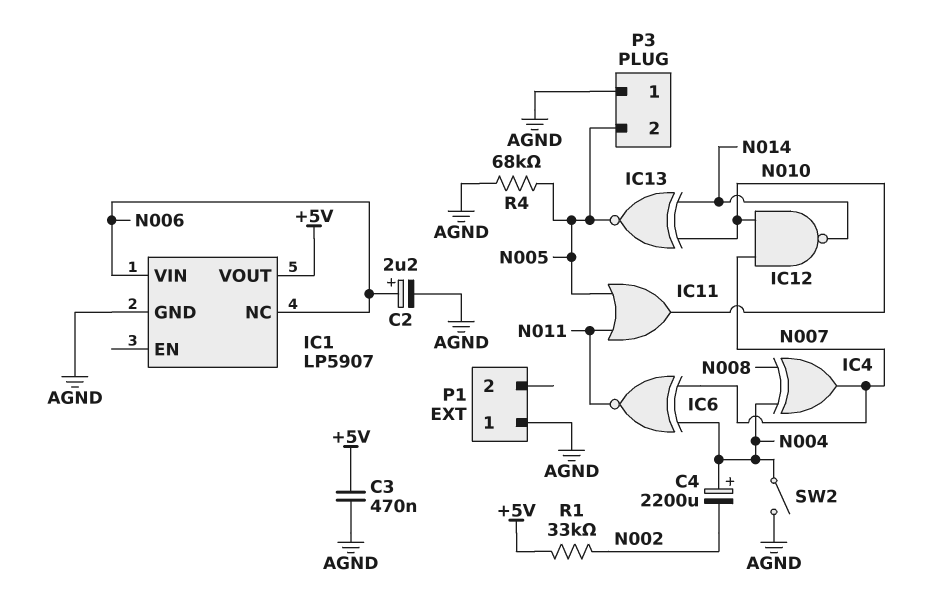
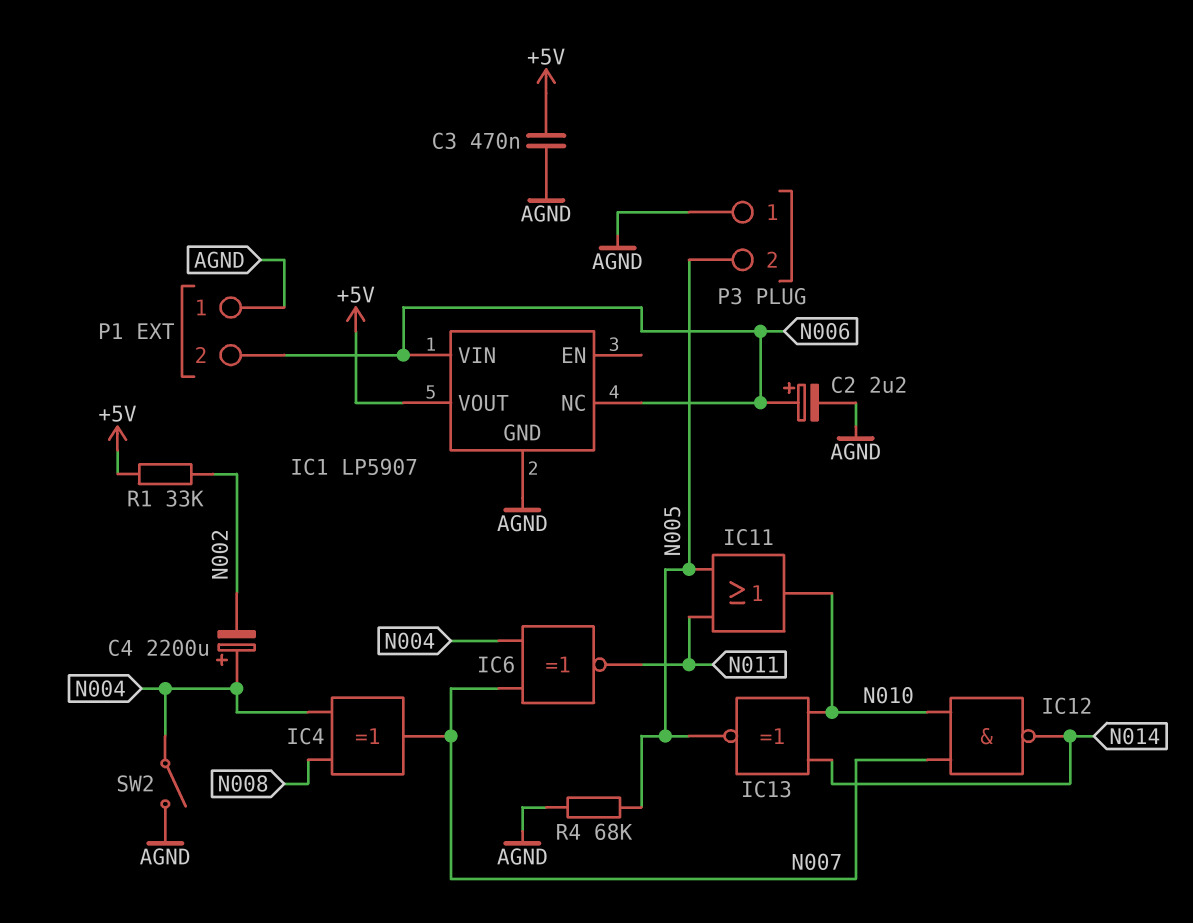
P1 pin 2: none -> N006

